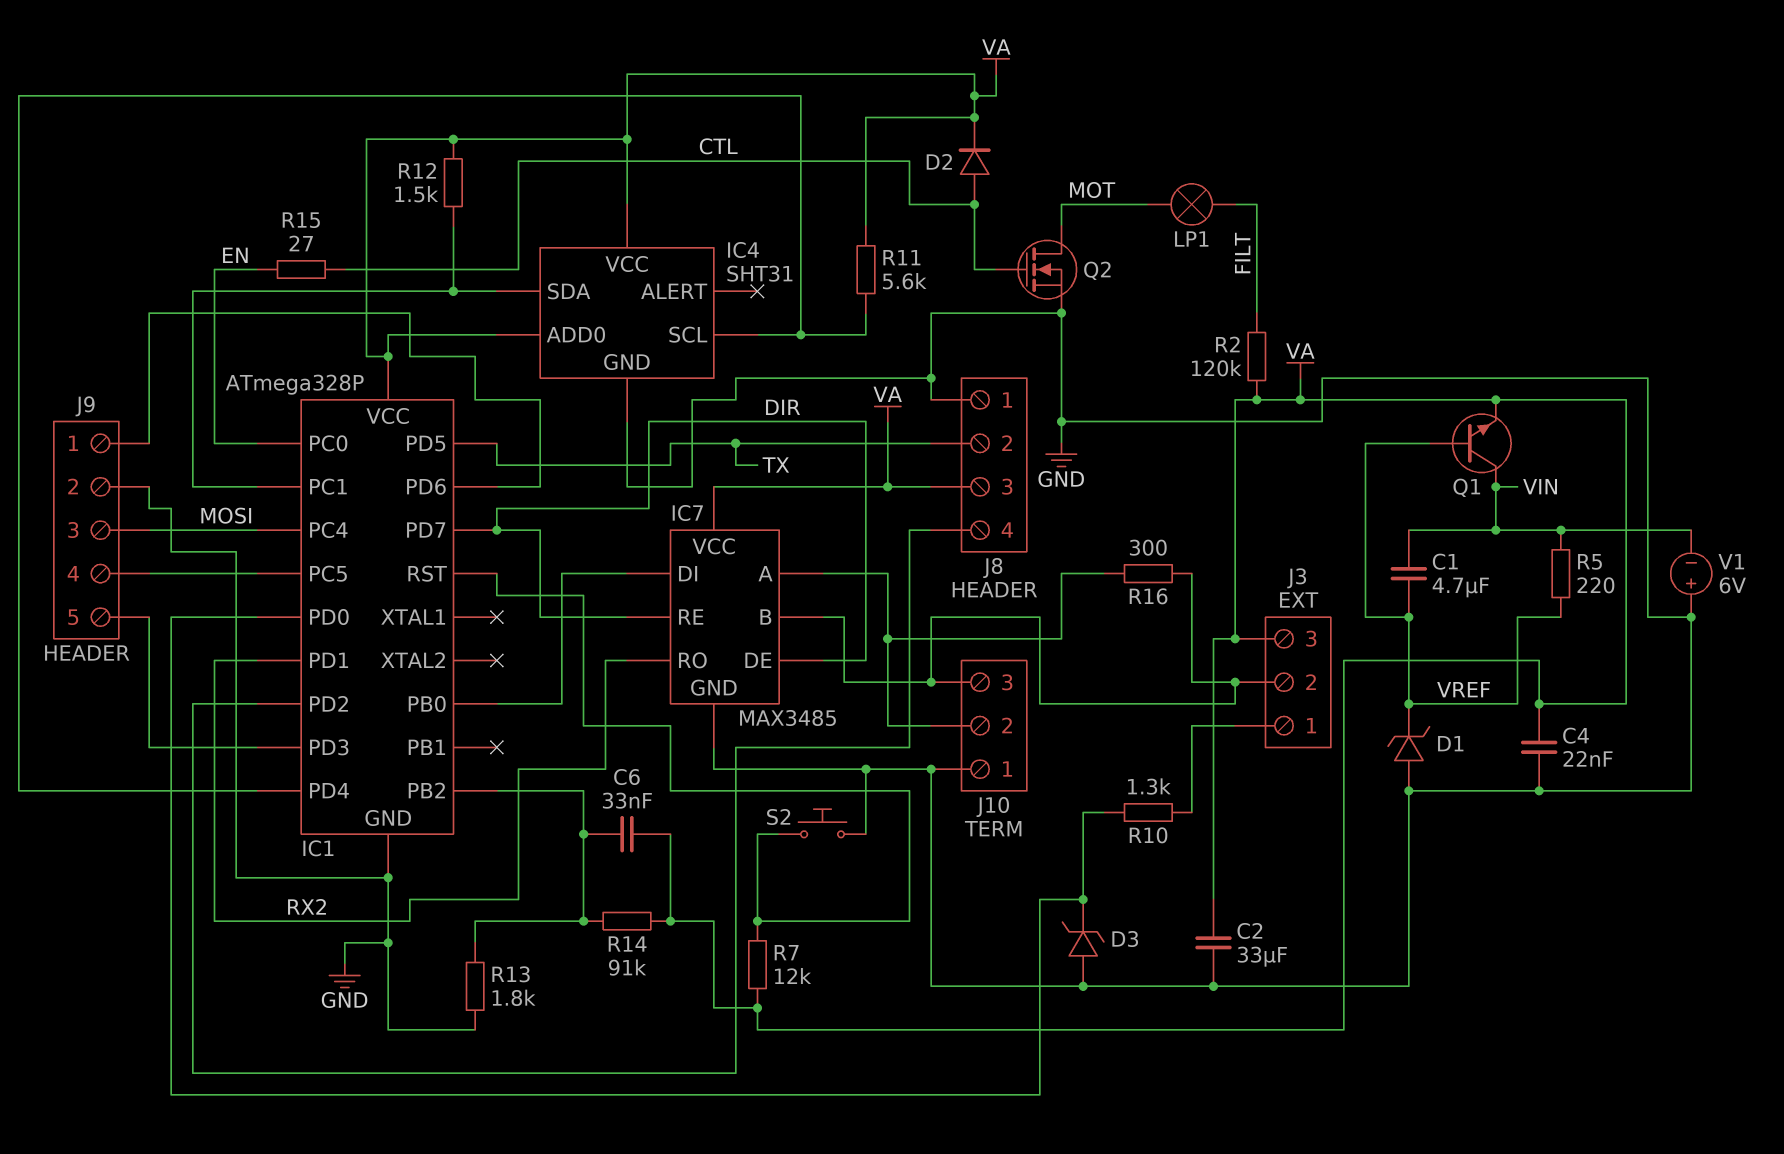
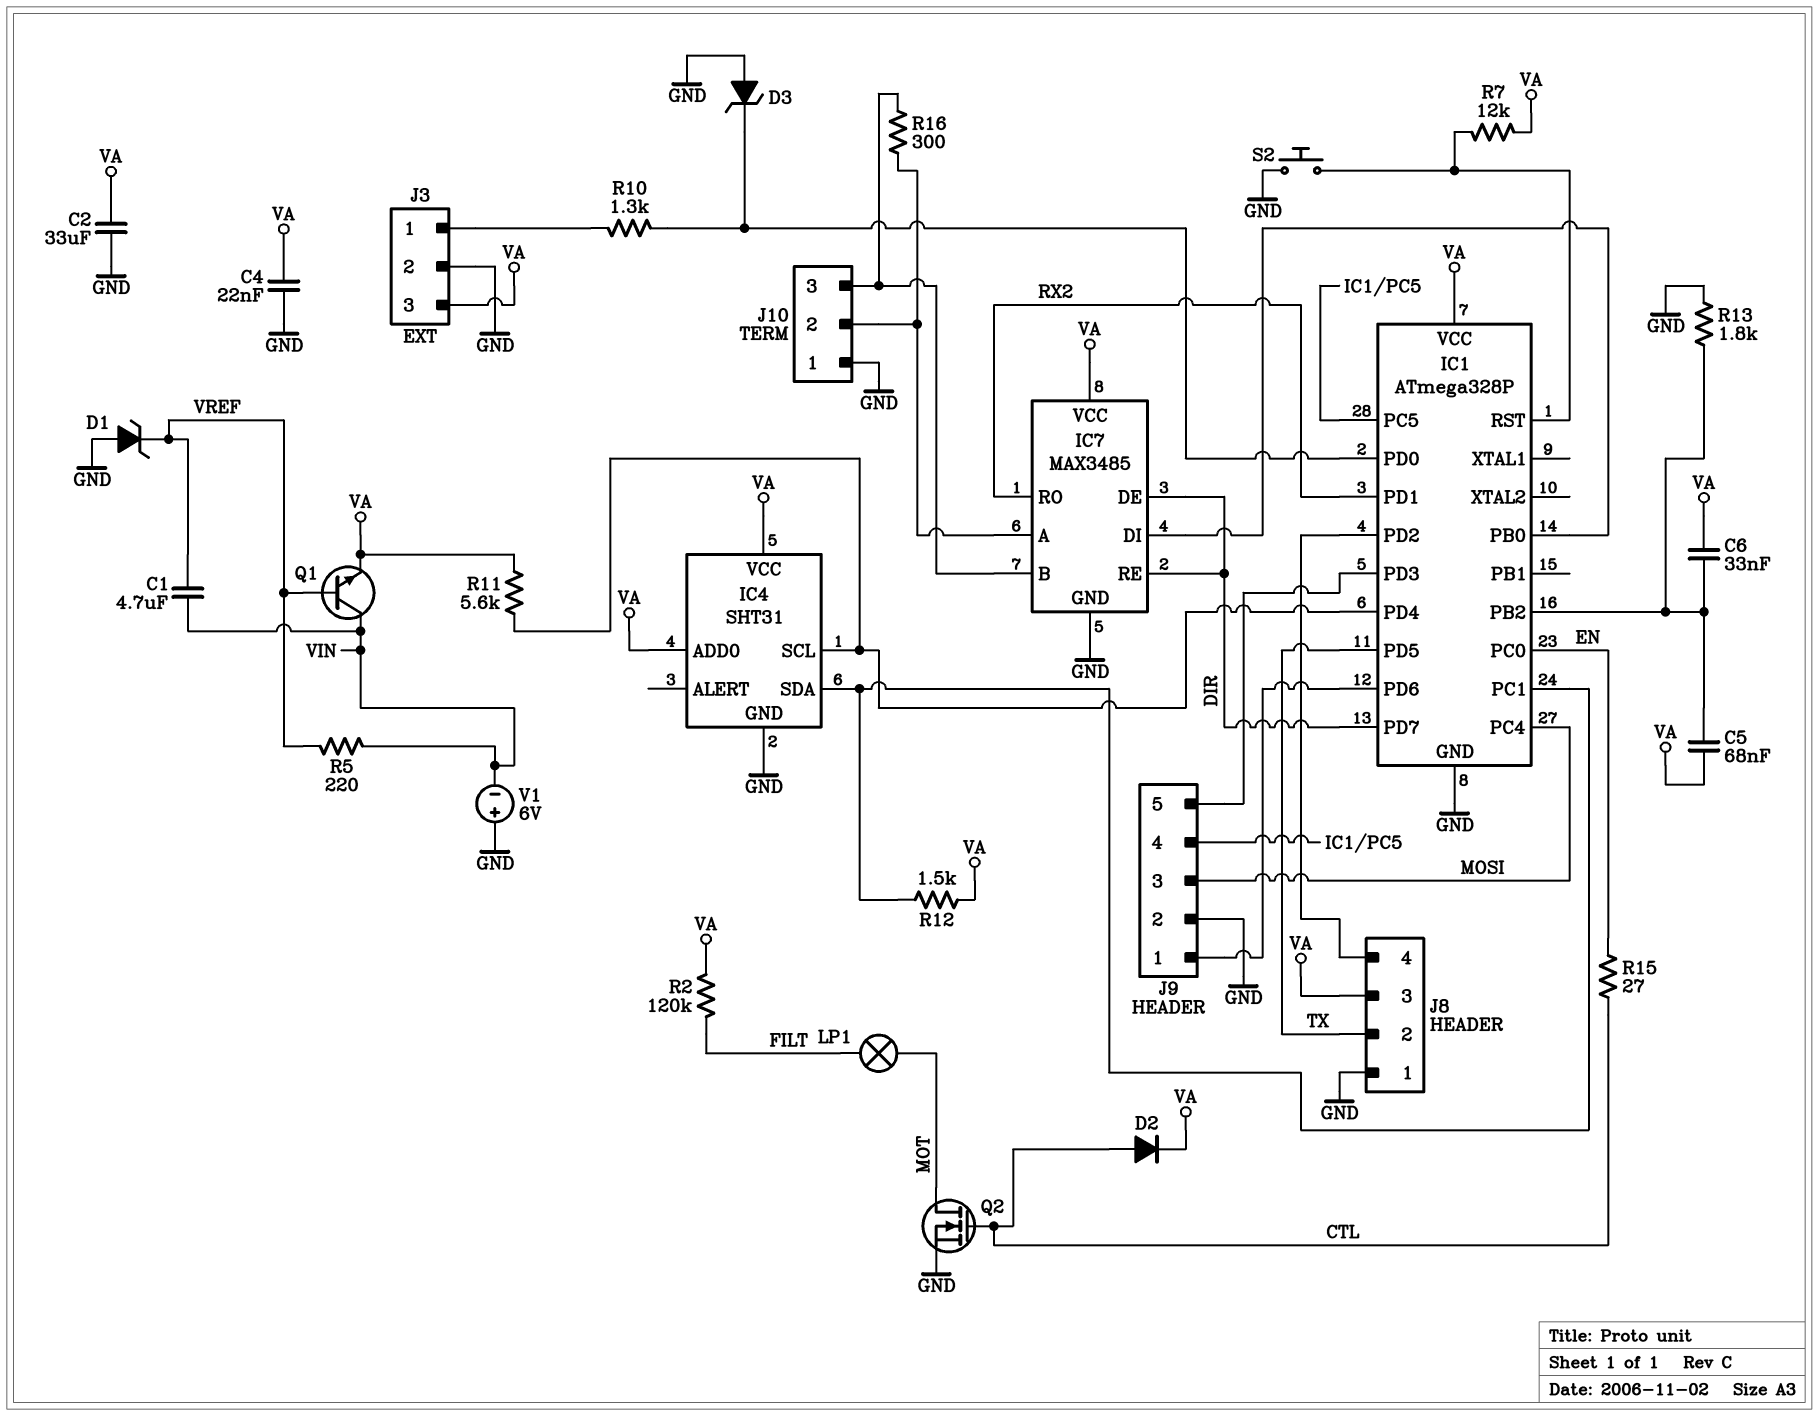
C5: none -> 68nF (IC1/PB2, VA)
J3 pin 2: IC7/B -> GND
R14: 91k (IC1/PB2, VA) -> none

